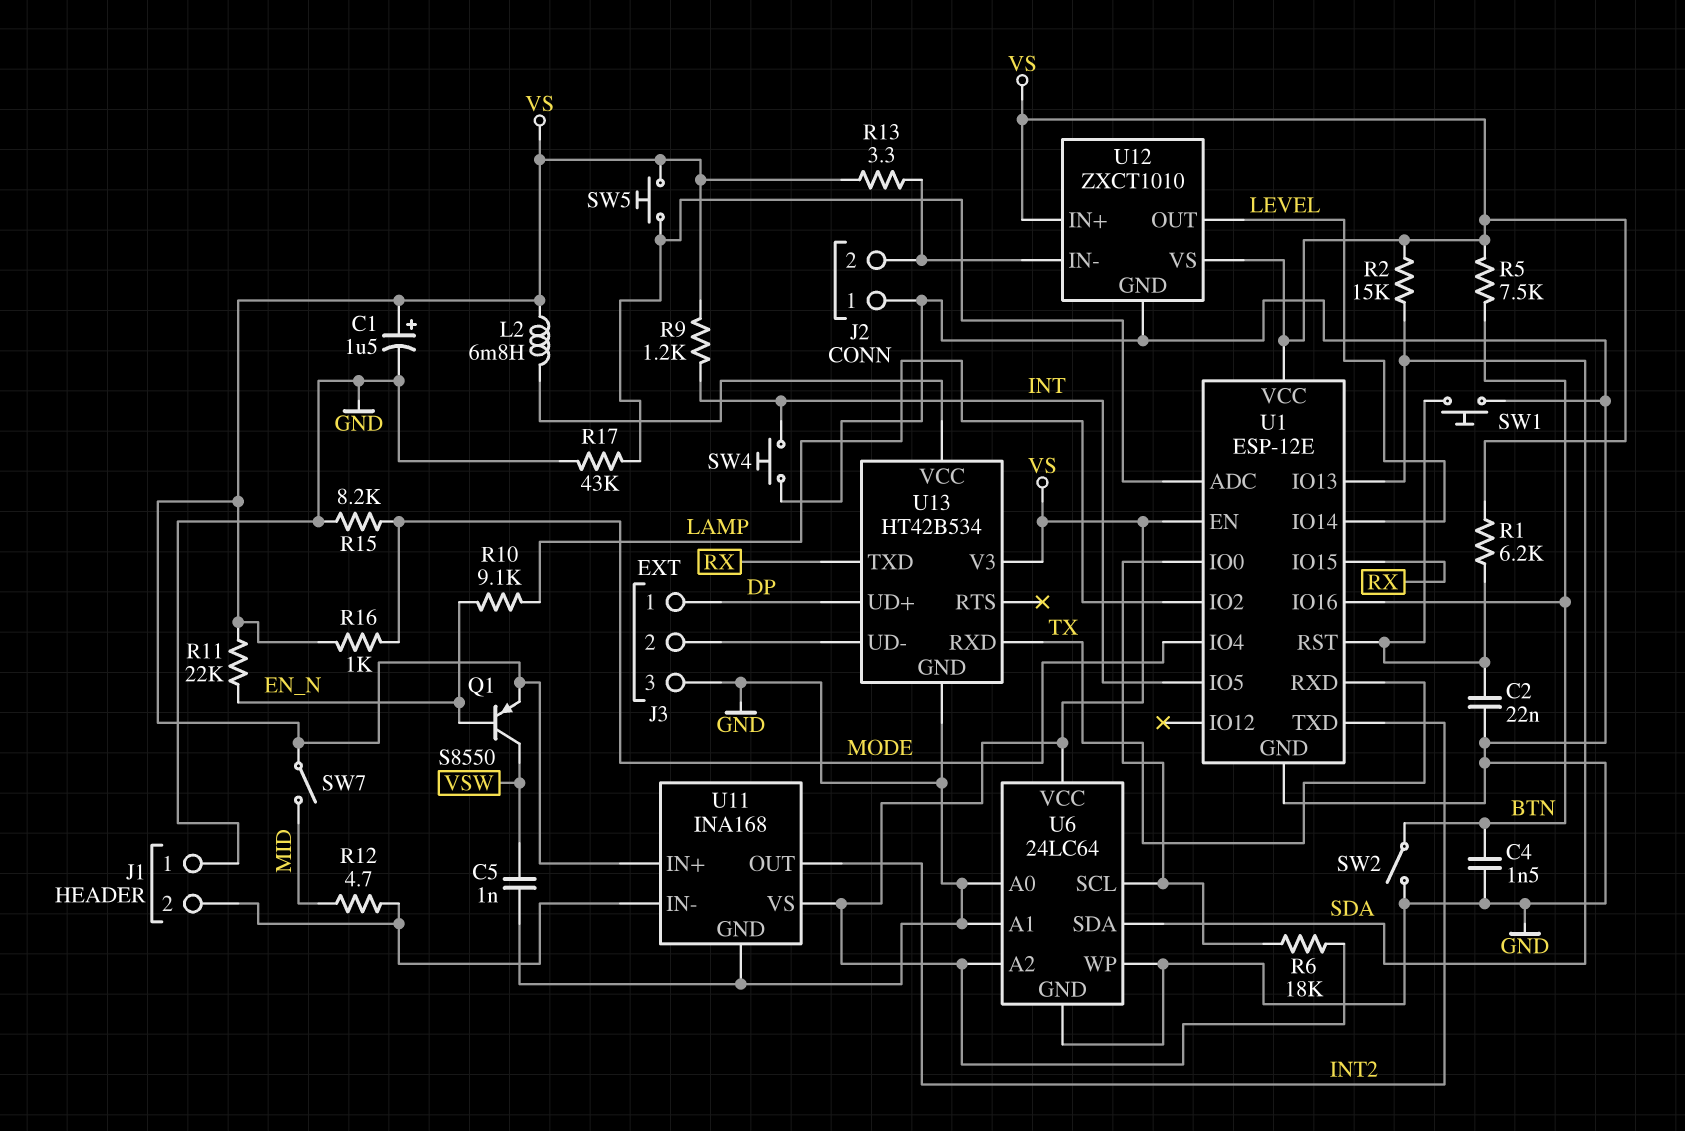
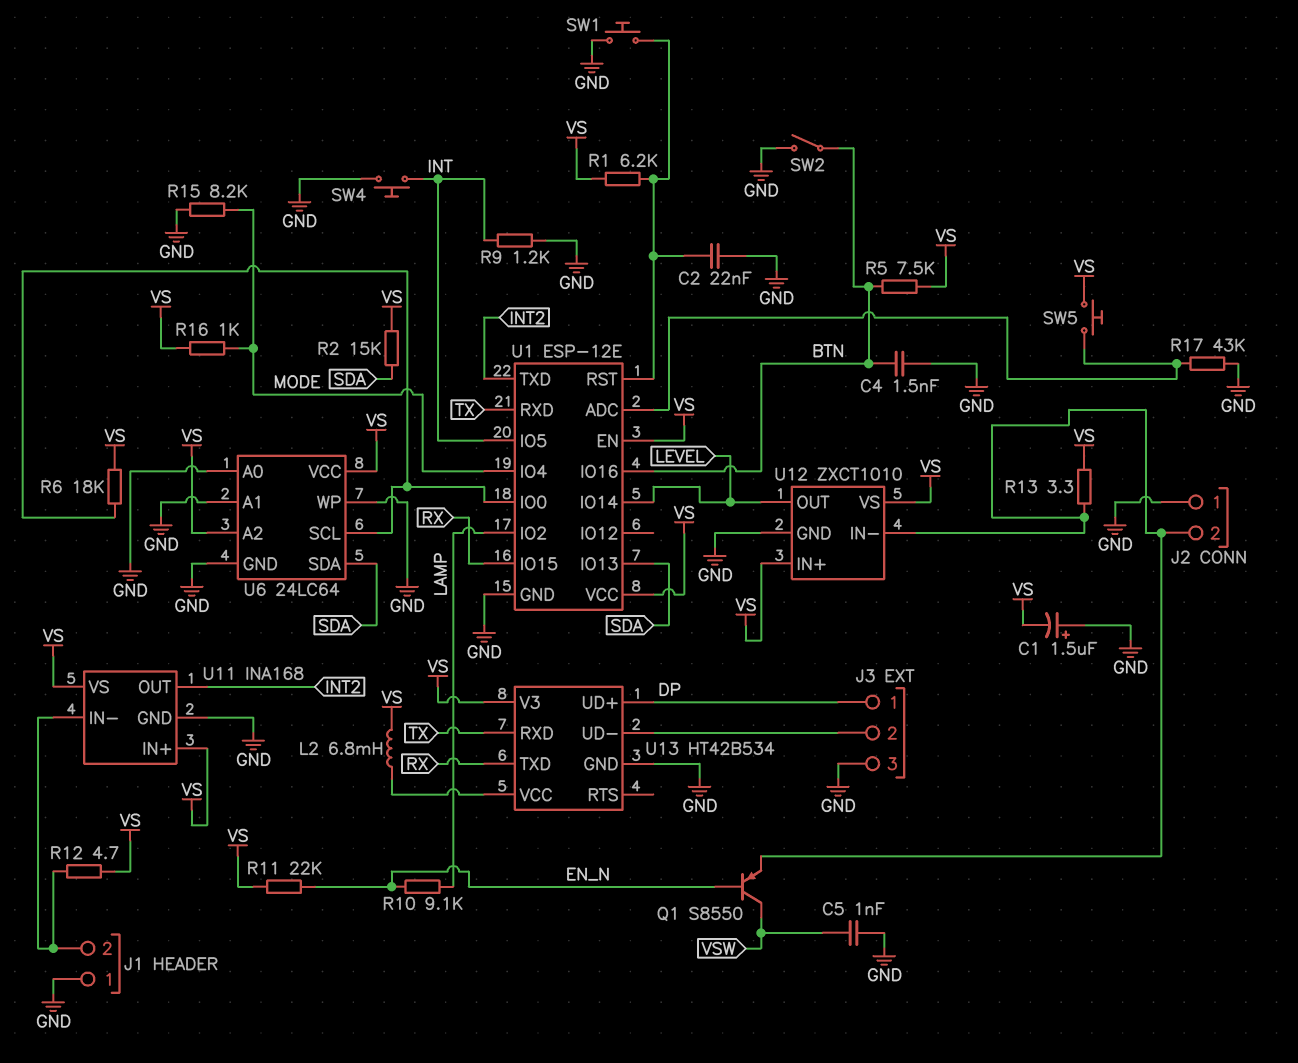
C1: 1.5uF (plus VS, minus GND) -> 1.5uF (plus GND, minus VS)
Q1: PNP S8550 (B EN_N, C VSW, E VS) -> PNP S8550 (B EN_N, C VSW, E J2/2)
R9: 1.2k (INT, VS) -> 1.2k (GND, INT)
R12: 4.7 (J1/2, MID) -> 4.7 (J1/2, VS)
SW7: switch (MID, VS) -> none

